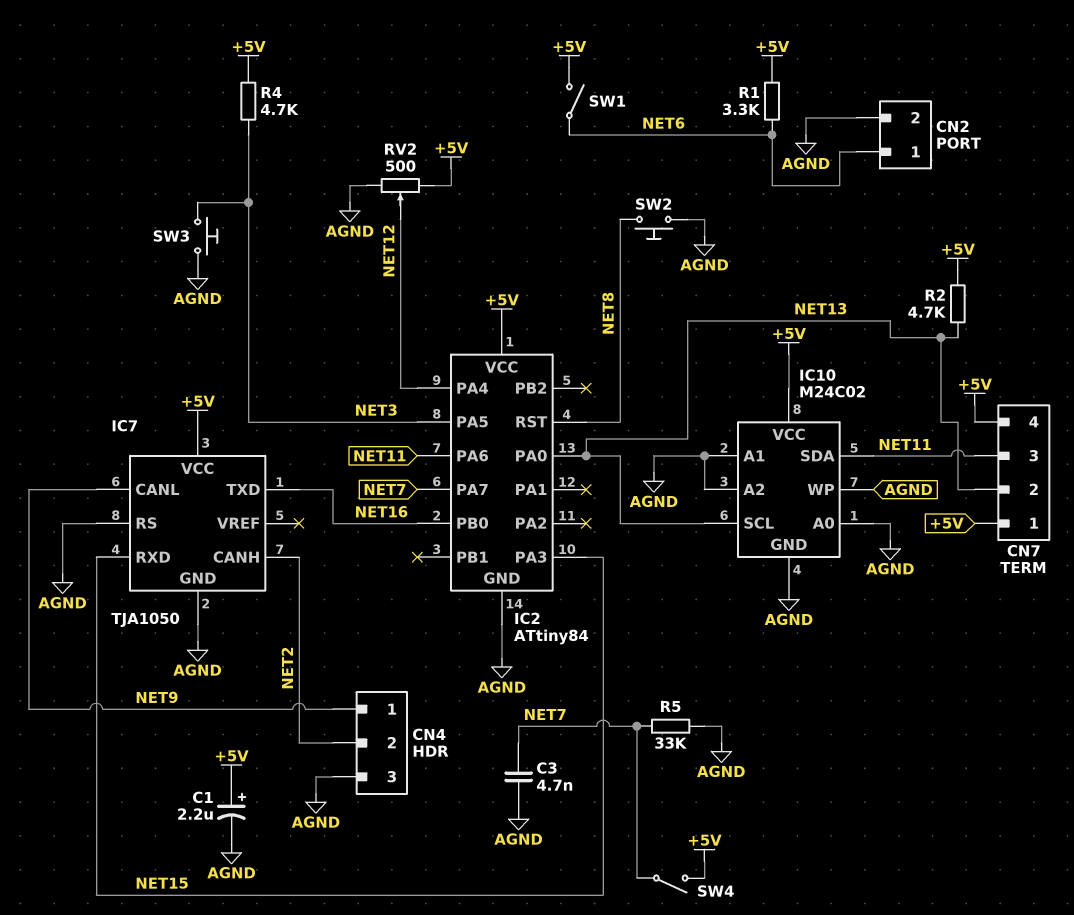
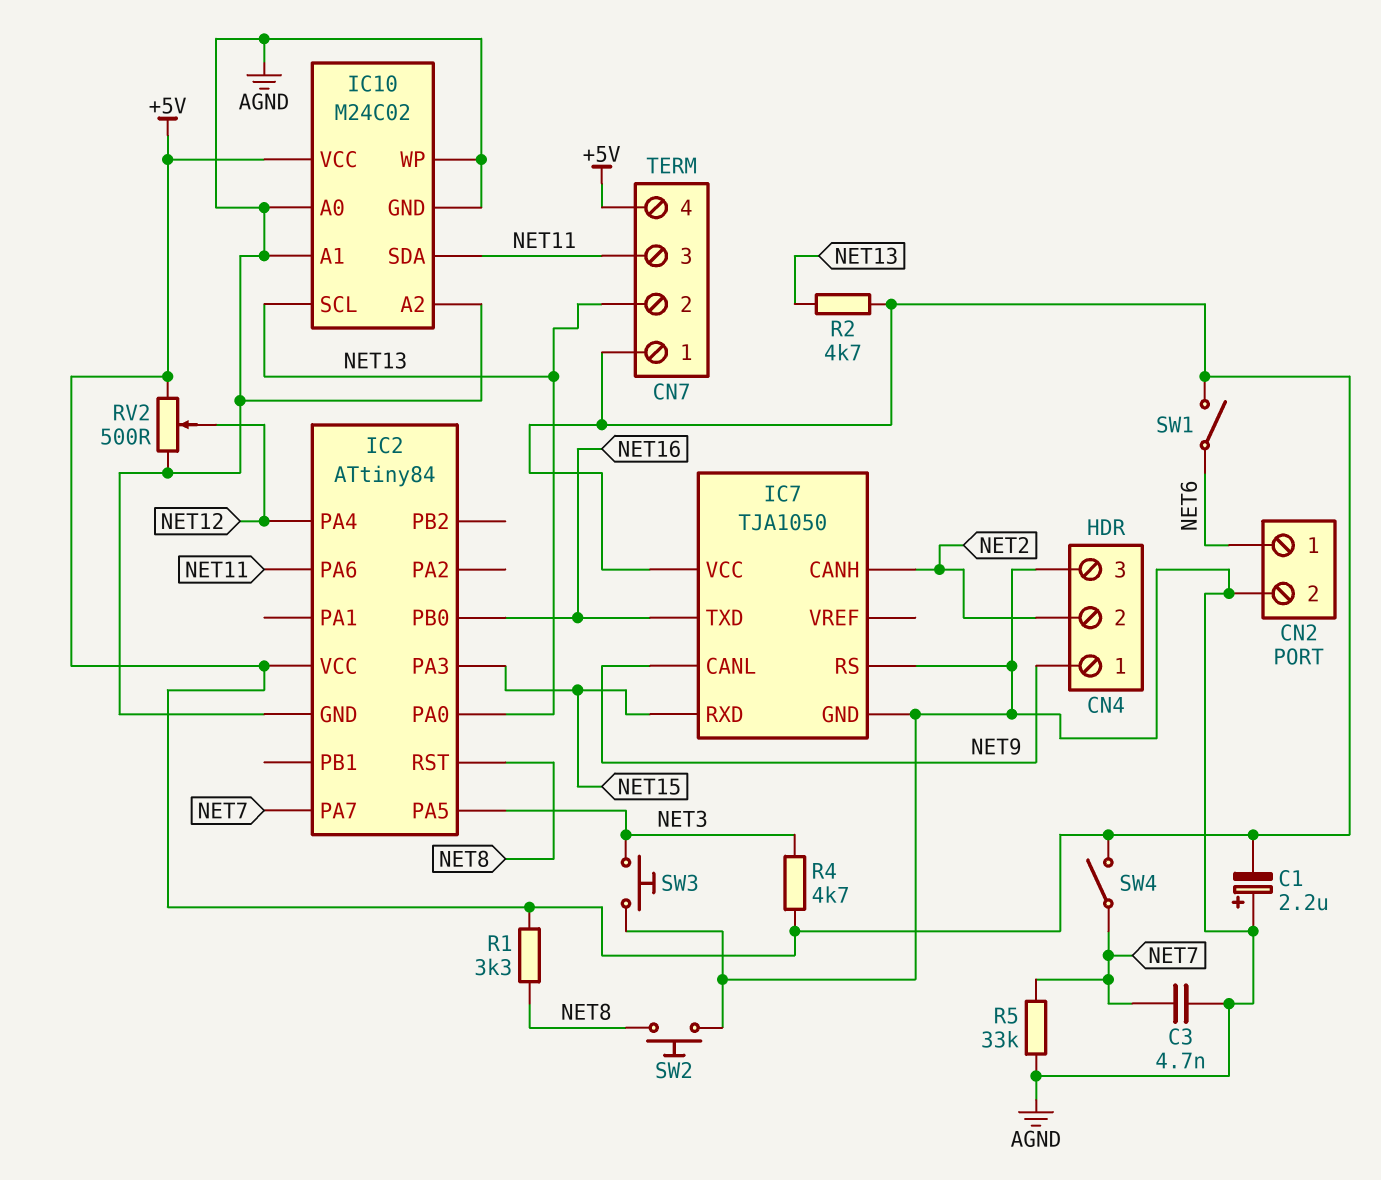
C1: 2.2uF (plus +5V, minus AGND) -> 2.2uF (plus AGND, minus +5V)
R1: 3.3k (+5V, NET6) -> 3.3k (+5V, NET8)

